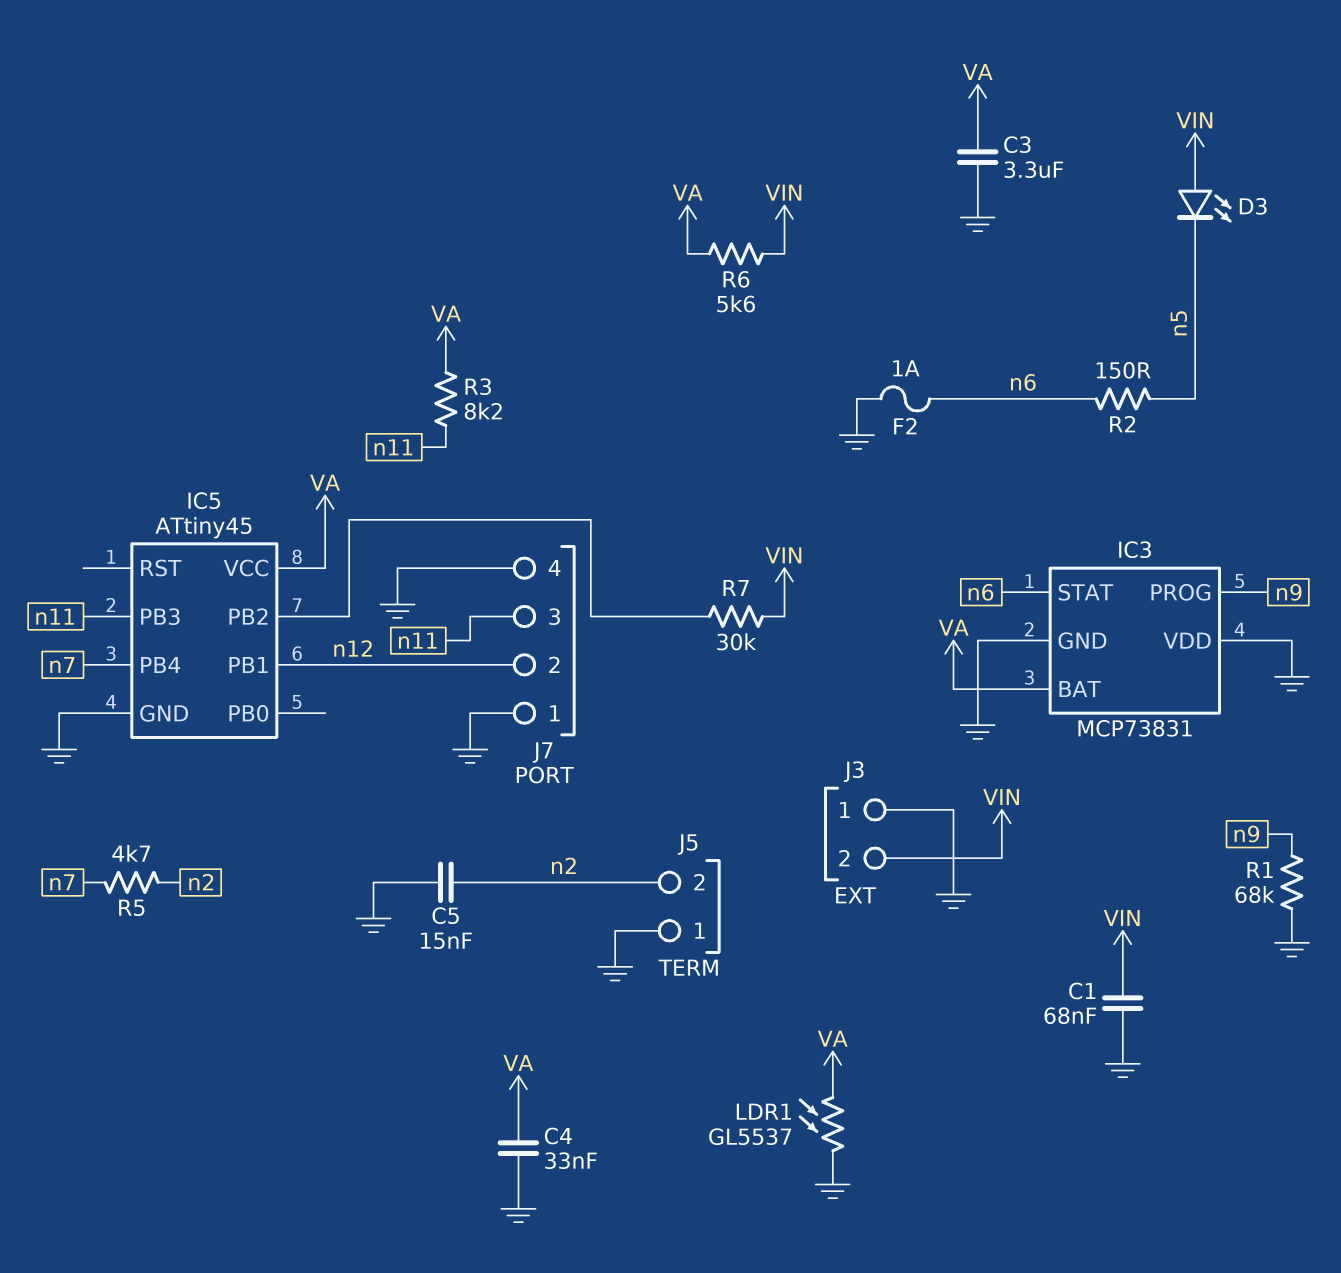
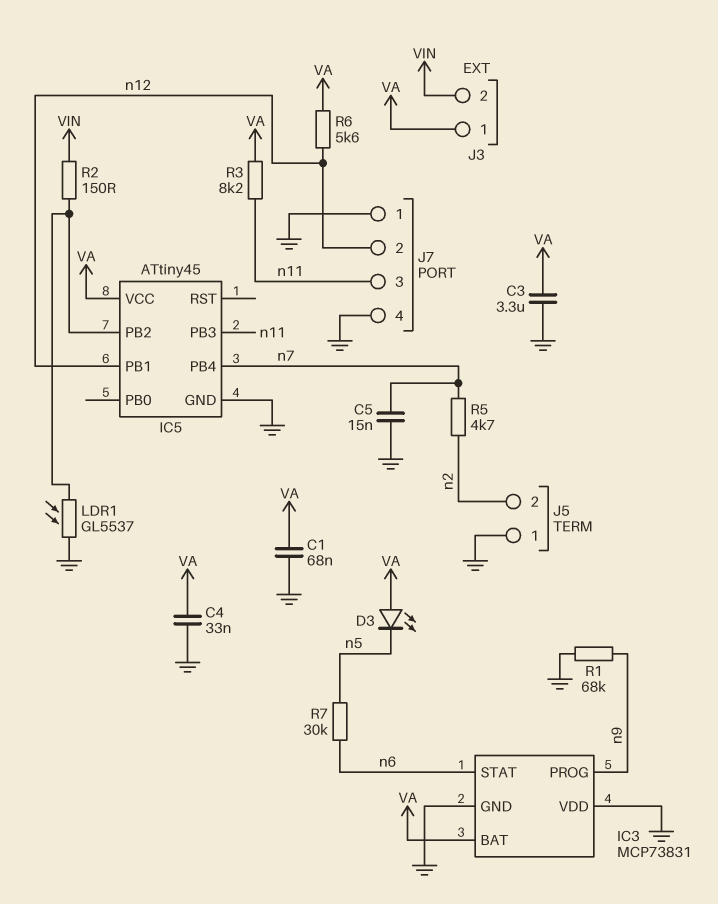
C1: 68nF (GND, VIN) -> 68nF (GND, VA)
C5: 15nF (GND, n2) -> 15nF (GND, n7)
D3: LED (A VIN, K n5) -> LED (A VA, K n5)
F2: 1A (GND, n6) -> none
J3 pin 1: GND -> VA
LDR1: GL5537 (GND, VA) -> GL5537 (GND, IC5/PB2)
R2: 150 (n5, n6) -> 150 (IC5/PB2, VIN)
R6: 5.6k (VA, VIN) -> 5.6k (VA, n12)
R7: 30k (IC5/PB2, VIN) -> 30k (n5, n6)

